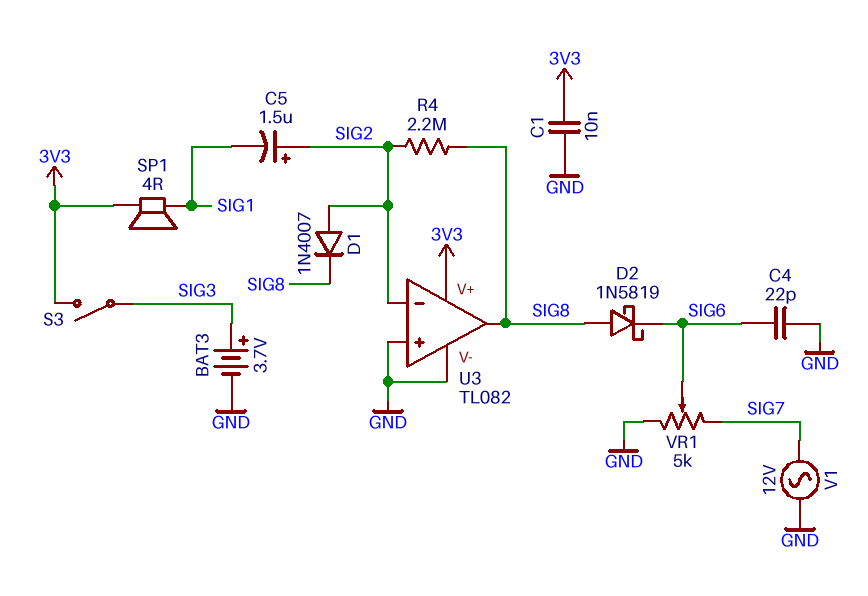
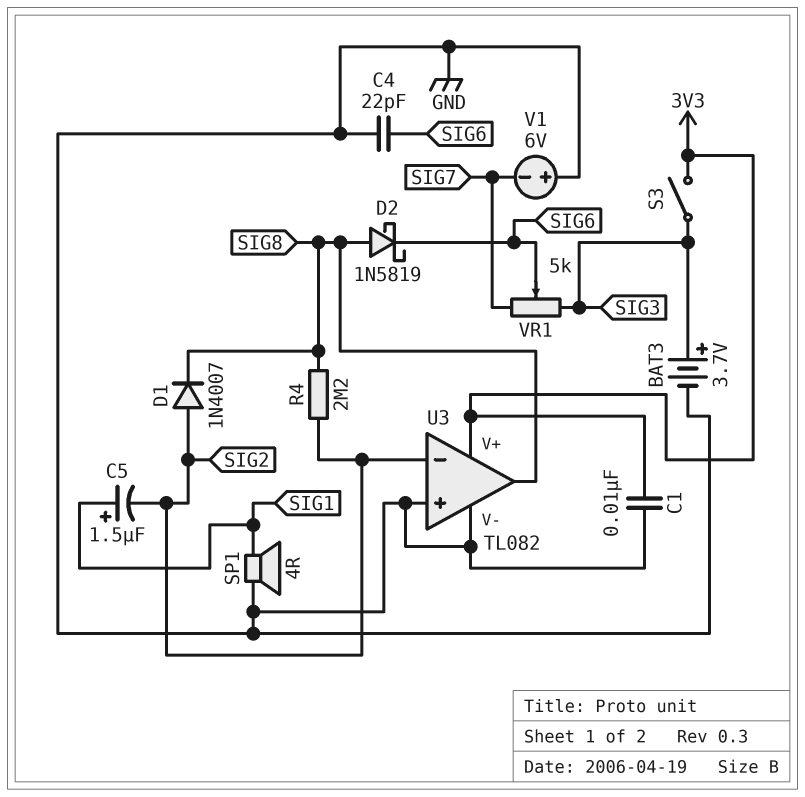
C5: 1.5uF (plus SIG2, minus SIG1) -> 1.5uF (plus SIG1, minus SIG2)
SP1: speaker 4R (3V3, SIG1) -> speaker 4R (GND, SIG1)
V1: AC 12V (GND, SIG7) -> 6V (plus GND, minus SIG7)
VR1: 5k (GND, SIG7, wiper SIG6) -> 5k (SIG3, SIG7, wiper SIG6)

